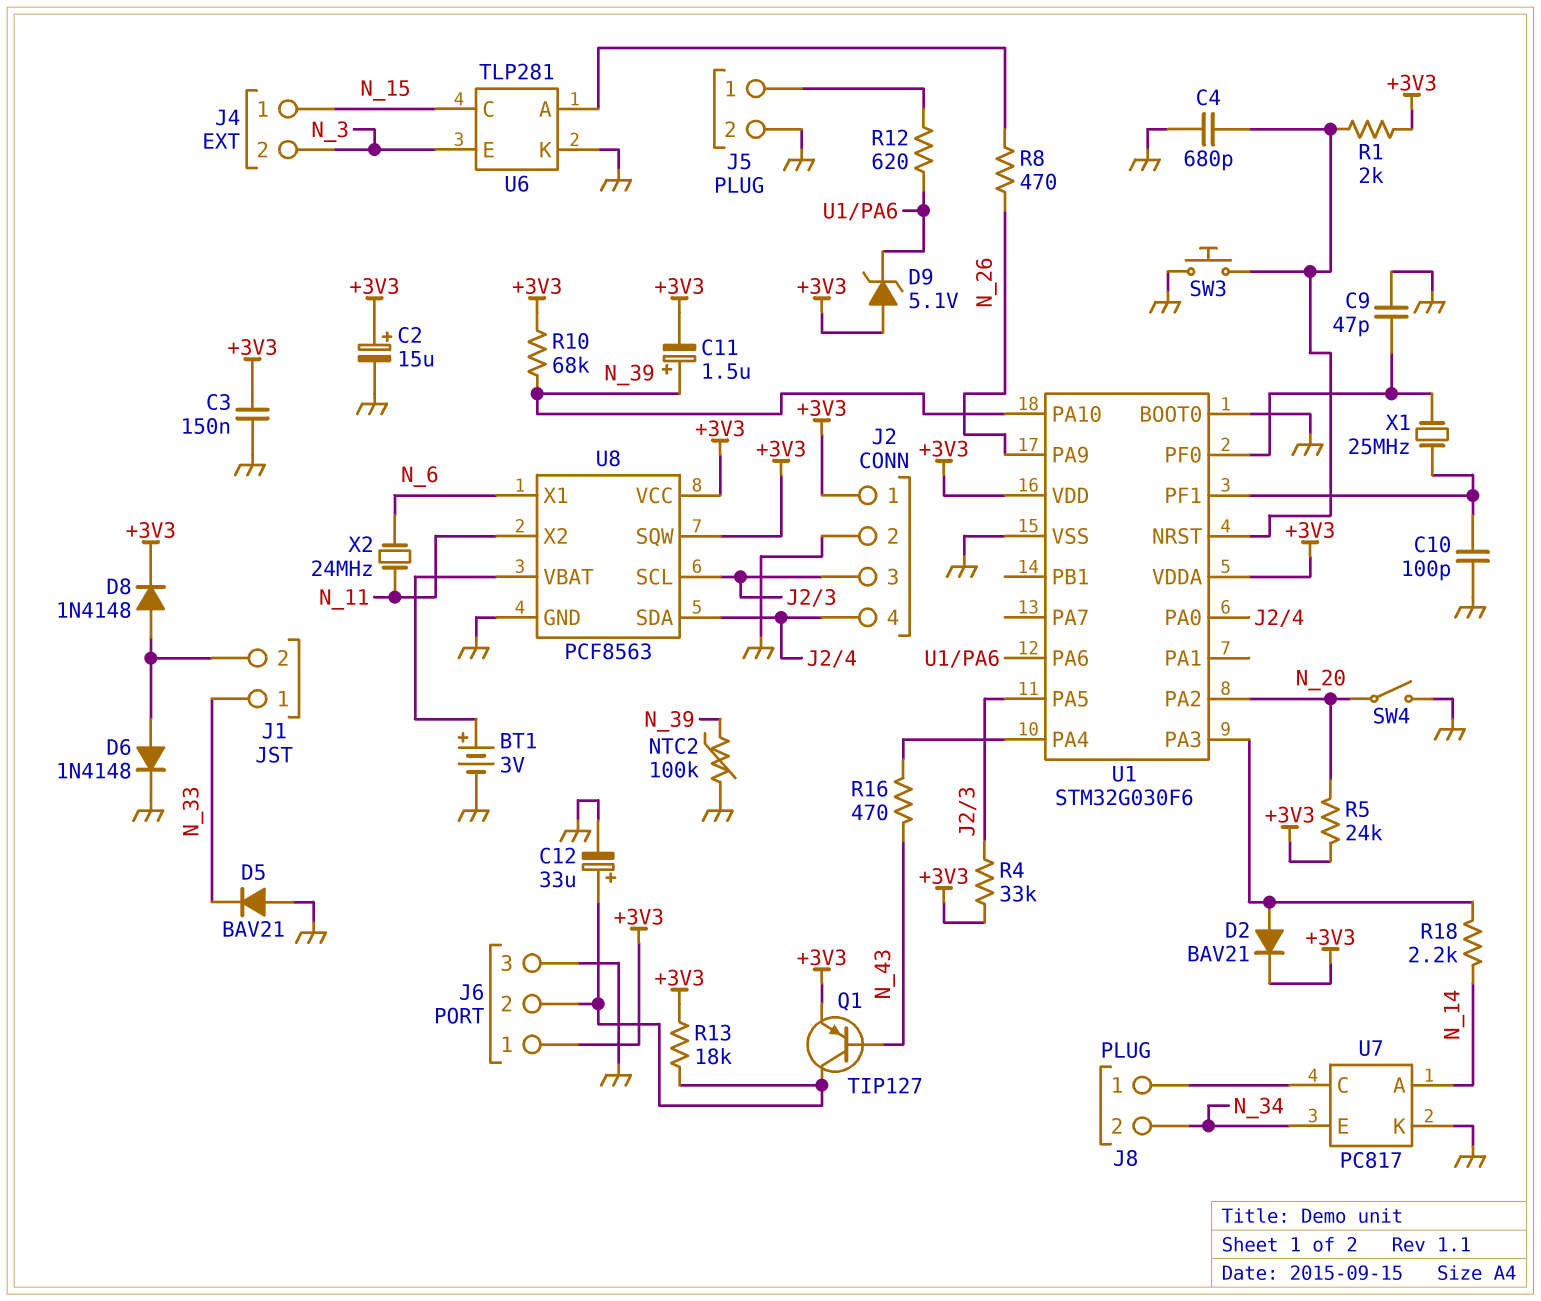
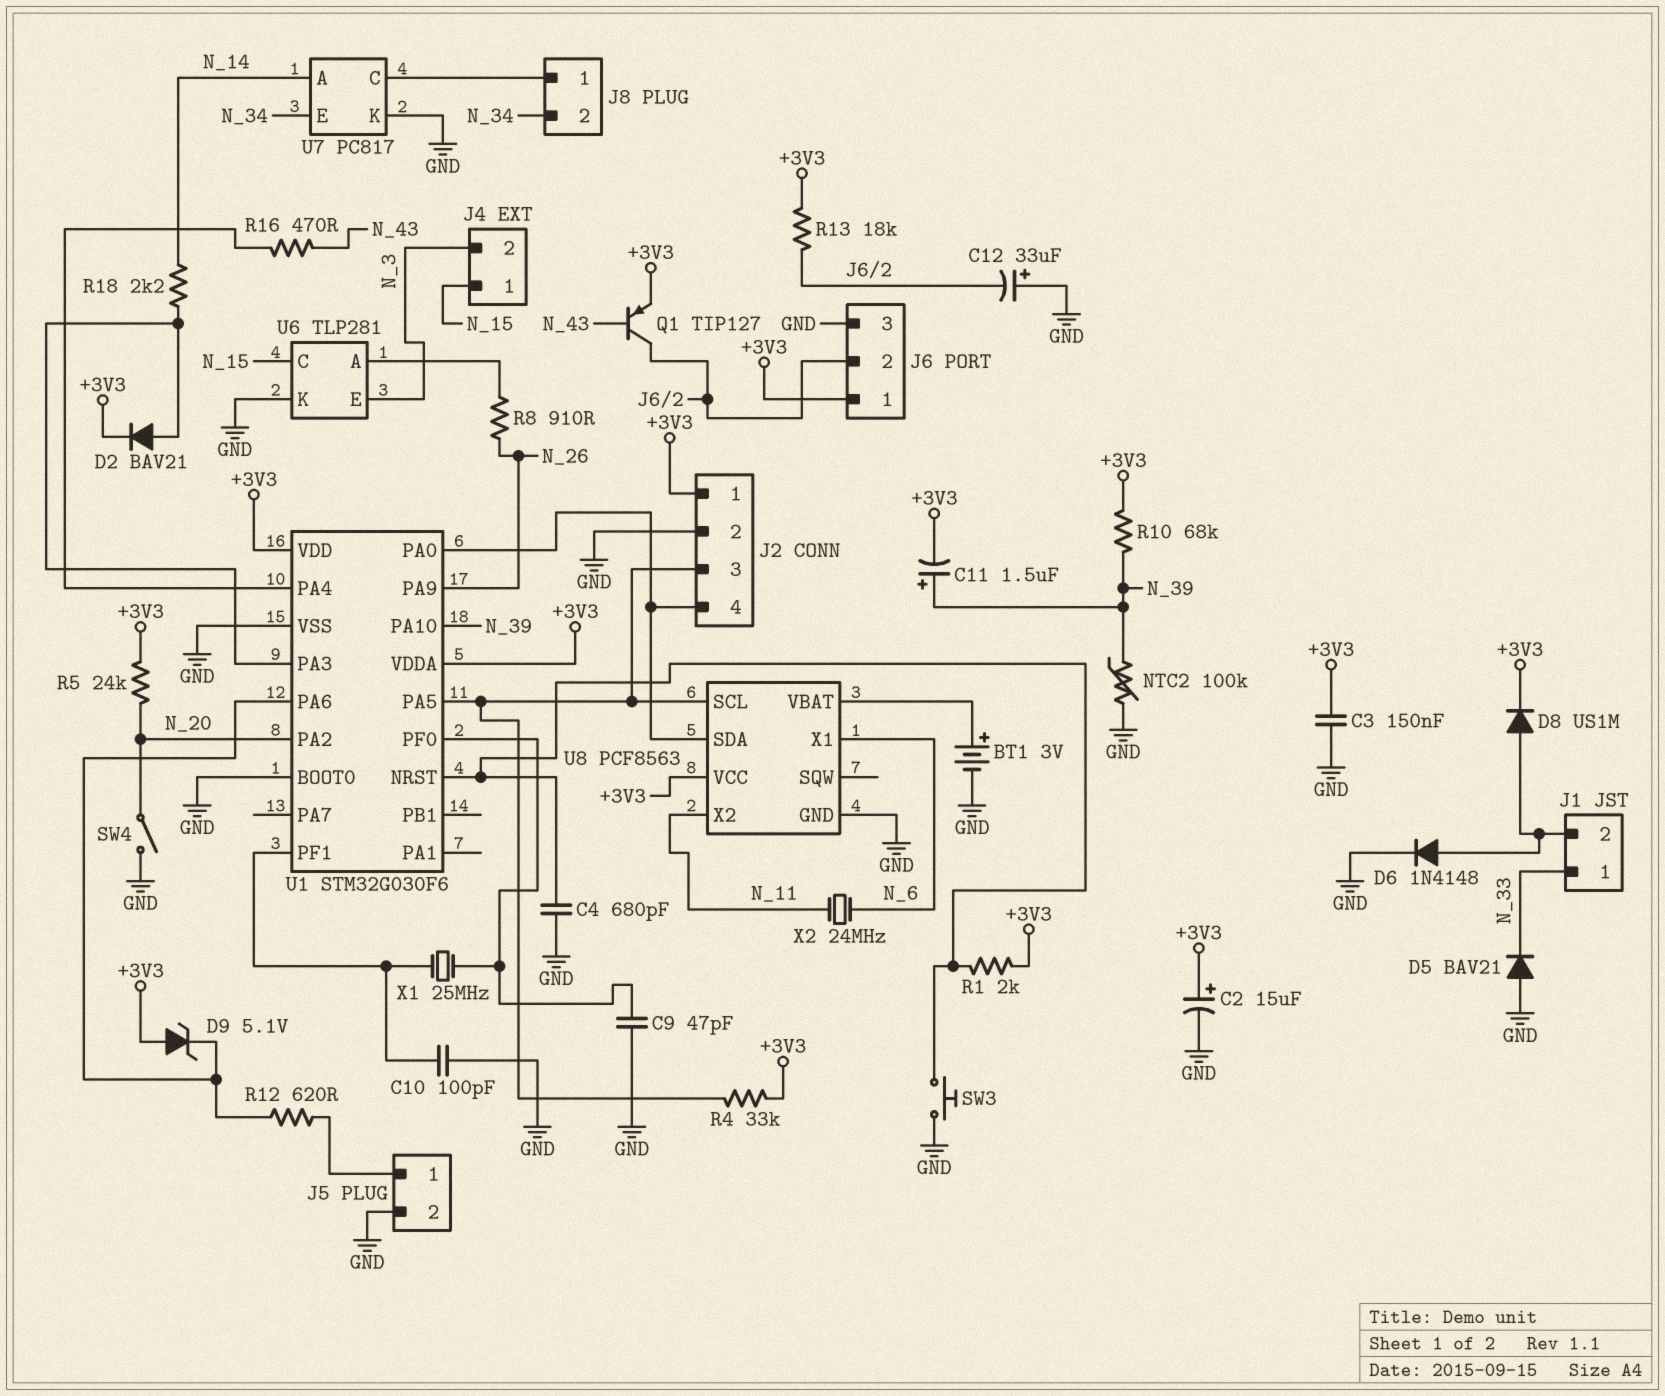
C12: 33uF (plus J6/2, minus GND) -> 33uF (plus GND, minus J6/2)
D8: diode 1N4148 (A J1/2, K +3V3) -> diode US1M (A J1/2, K +3V3)
R8: 470 (N_26, U6/A) -> 910 (N_26, U6/A)
U8 pin SQW: +3V3 -> none

